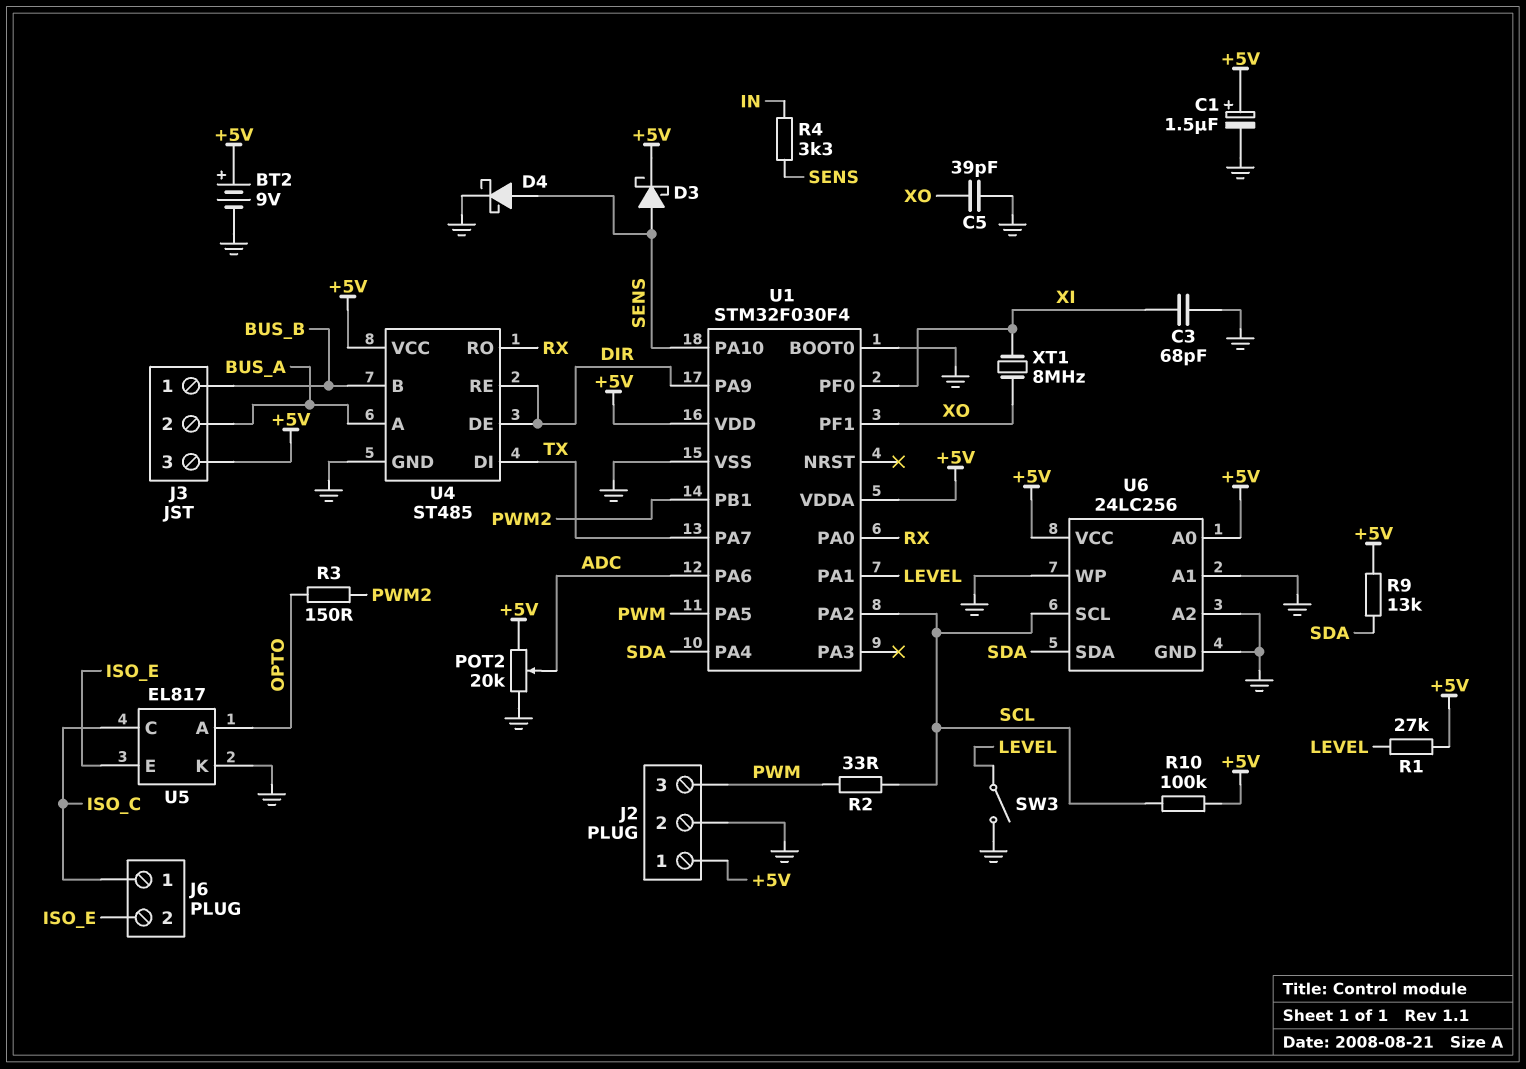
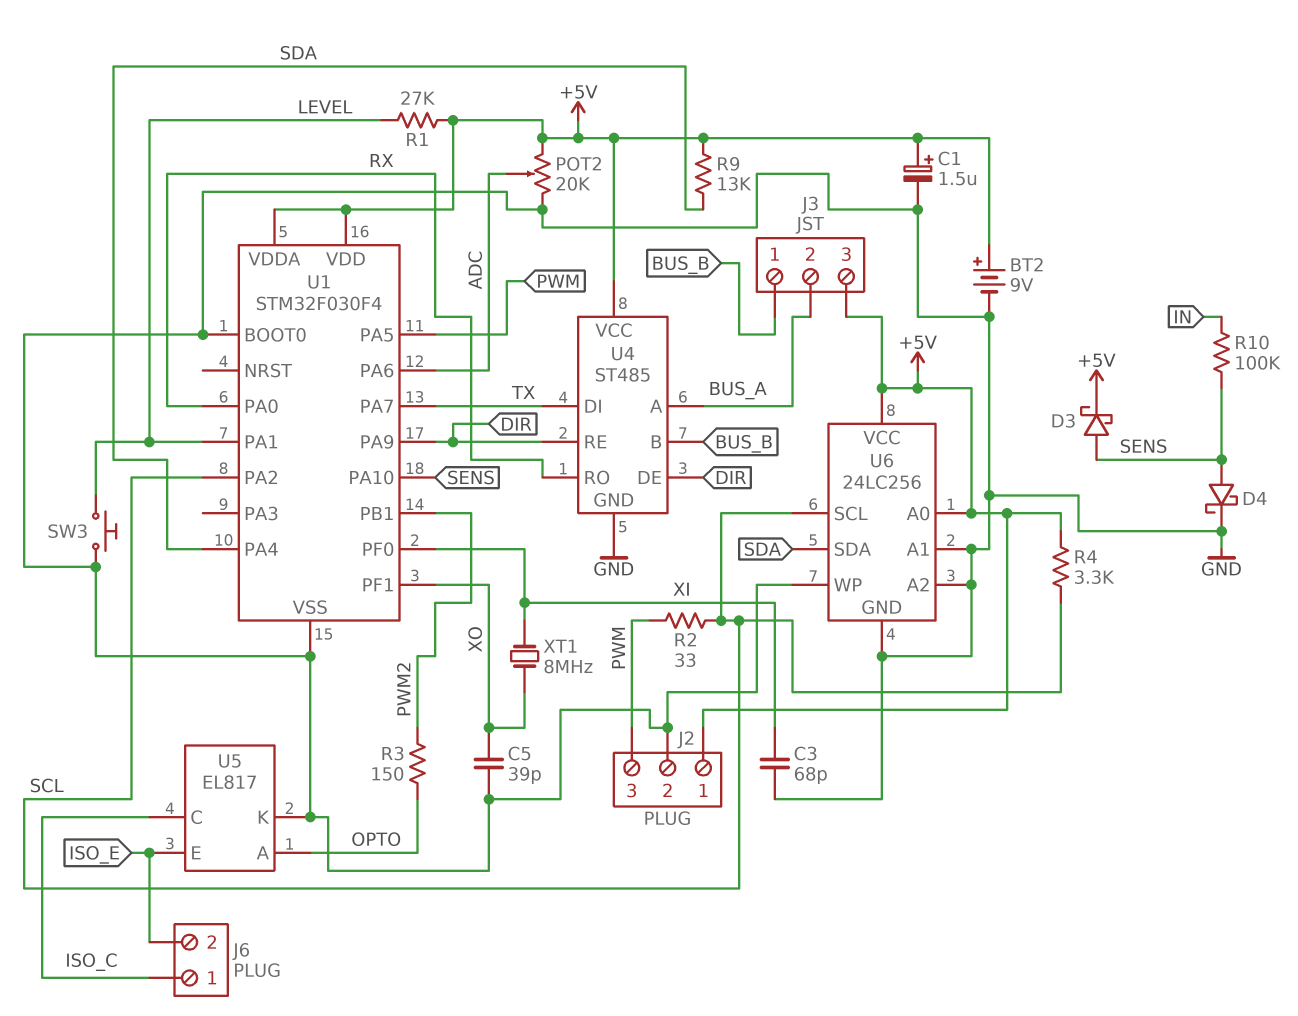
R4: 3.3k (IN, SENS) -> 3.3k (+5V, SCL)
R10: 100k (+5V, SCL) -> 100k (IN, SENS)
SW3: switch (GND, LEVEL) -> button (GND, LEVEL)

